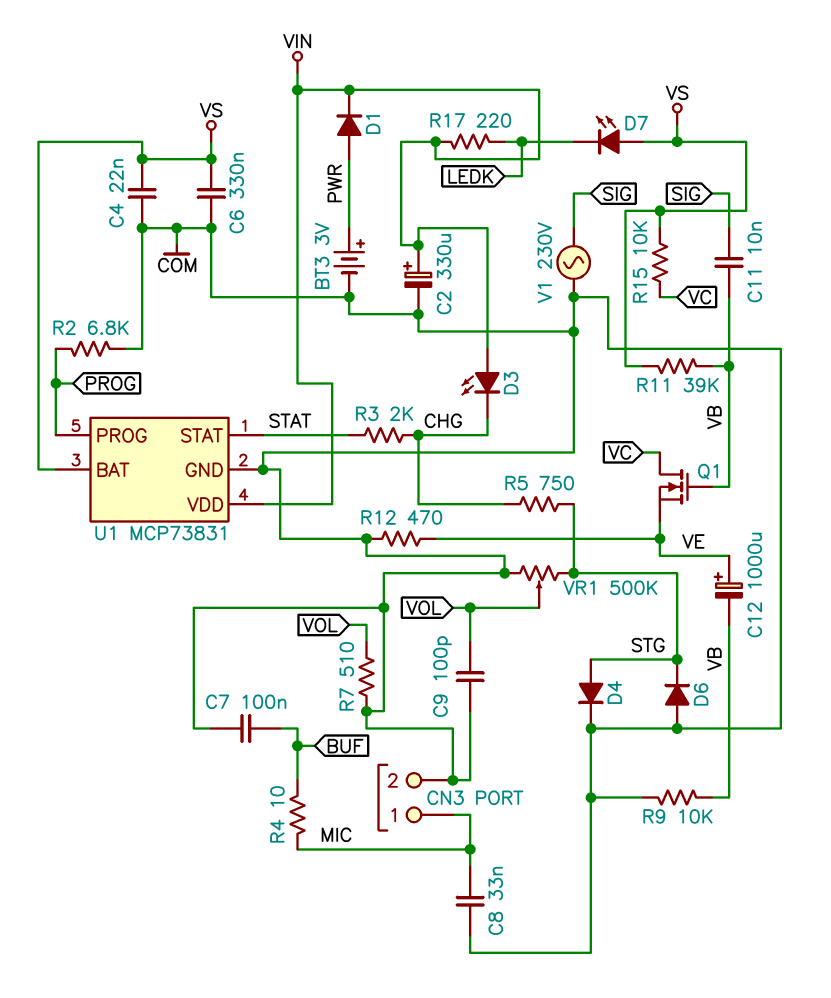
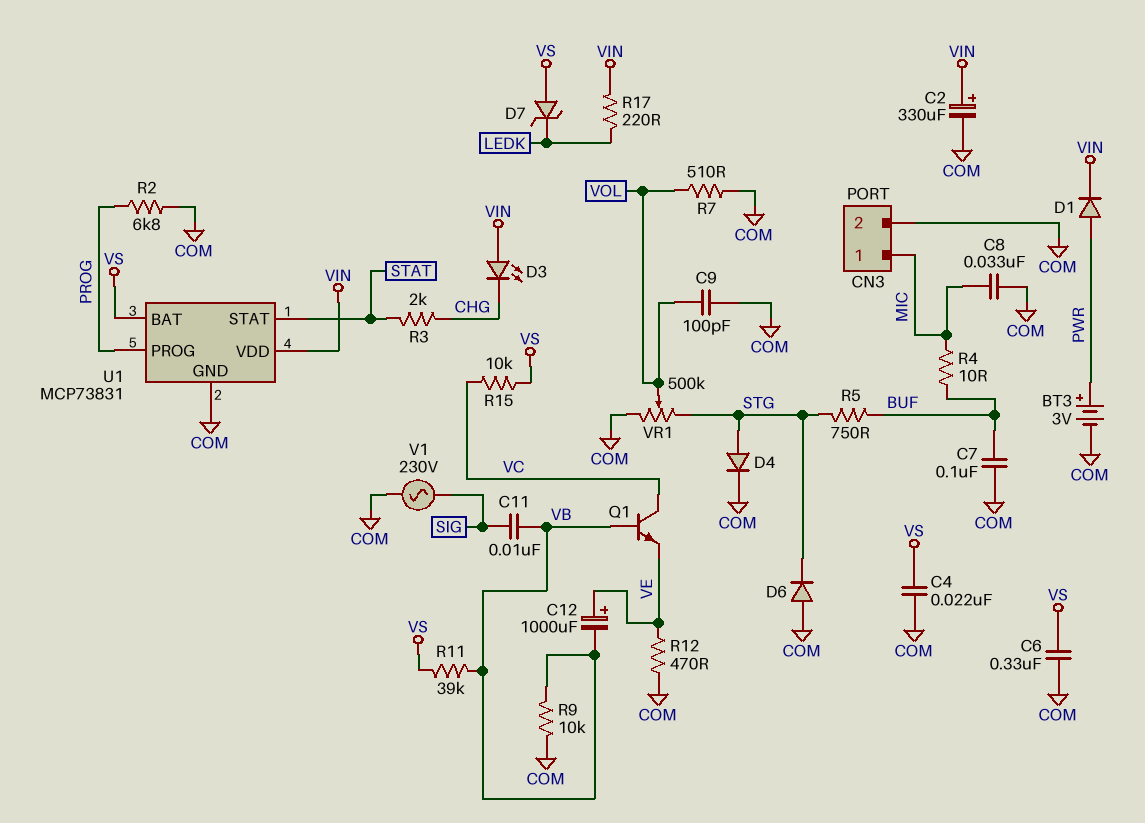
D7: LED (A VS, K LEDK) -> zener (A VS, K LEDK)
Q1: NMOS (G VB, D VC, S VE) -> NPN (B VB, C VC, E VE)
R5: 750 (CHG, STG) -> 750 (BUF, STG)

